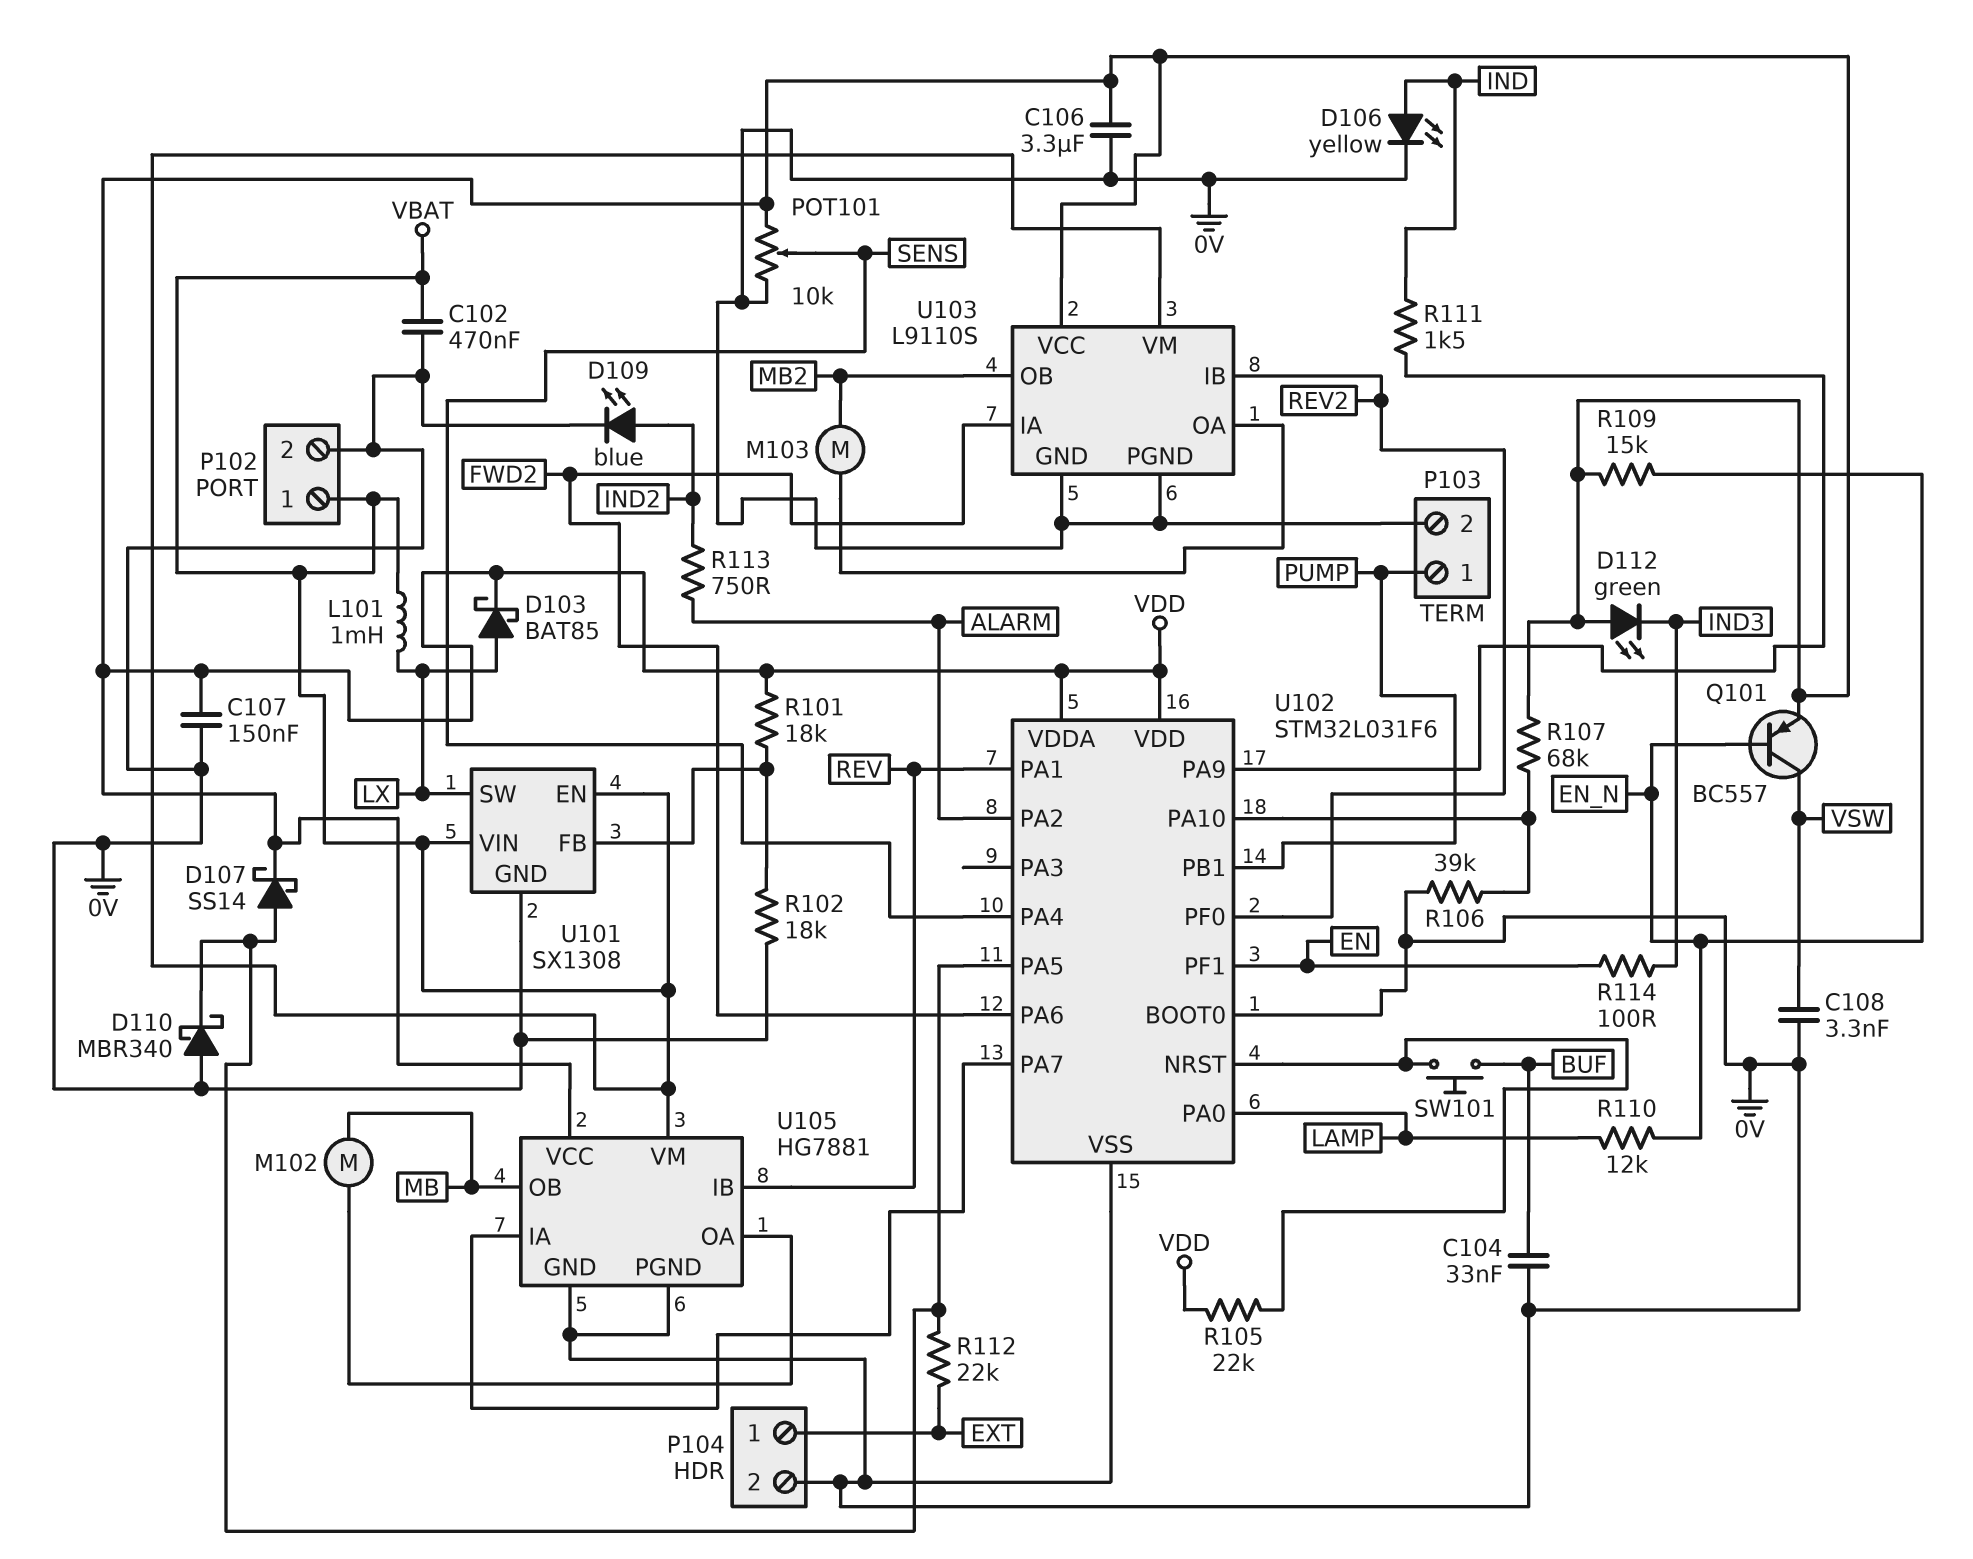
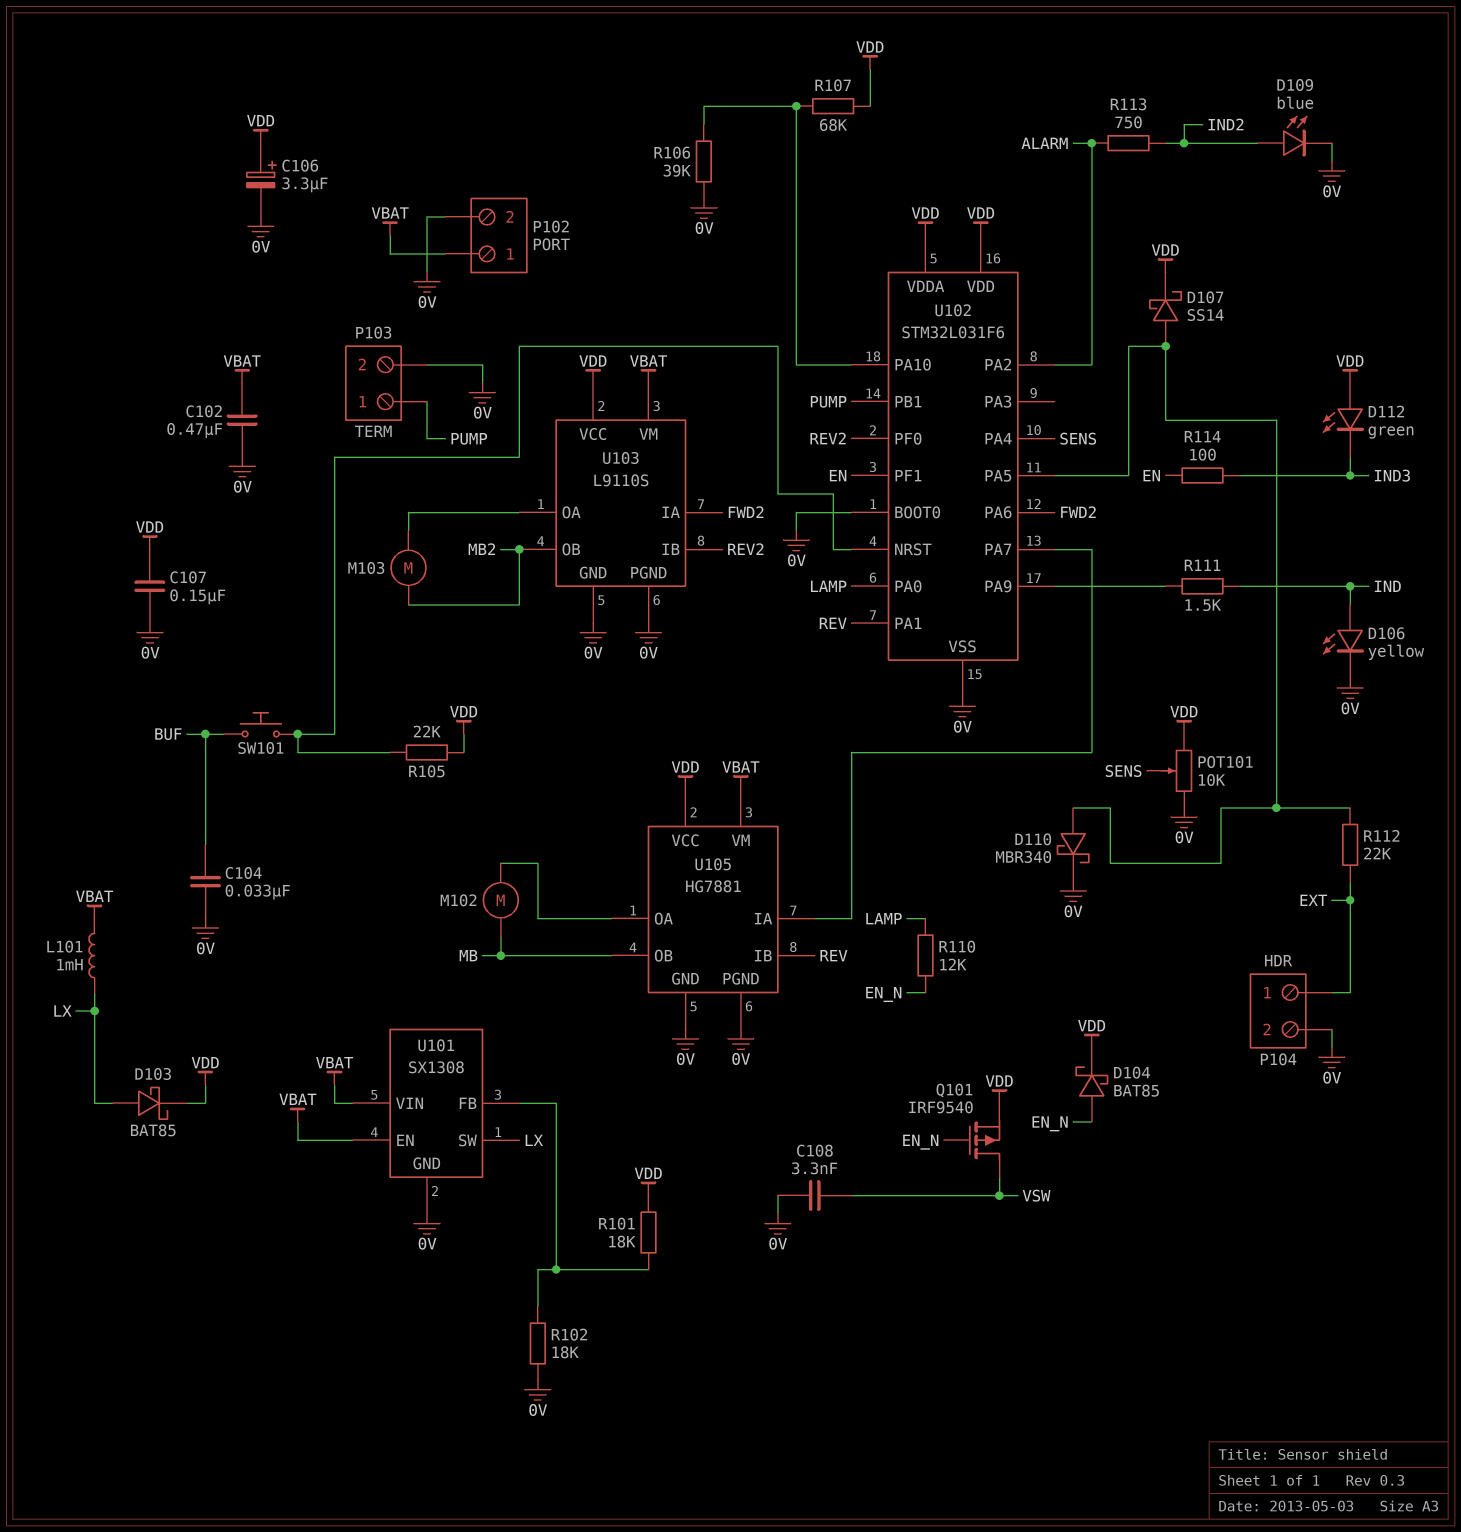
C106: 3.3uF (0V, VDD) -> 3.3uF (plus VDD, minus 0V)
D104: none -> schottky BAT85 (A EN_N, K VDD)
D110: schottky MBR340 (A 0V, K U102/PA5) -> schottky MBR340 (A U102/PA5, K 0V)
Q101: PNP BC557 (B EN_N, C VSW, E VDD) -> PMOS IRF9540 (G EN_N, D VSW, S VDD)
R109: 15k (EN_N, VDD) -> none

